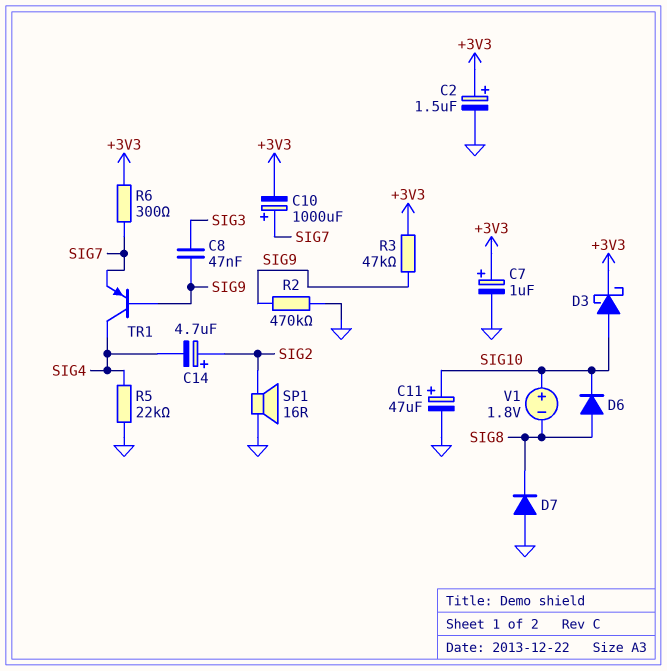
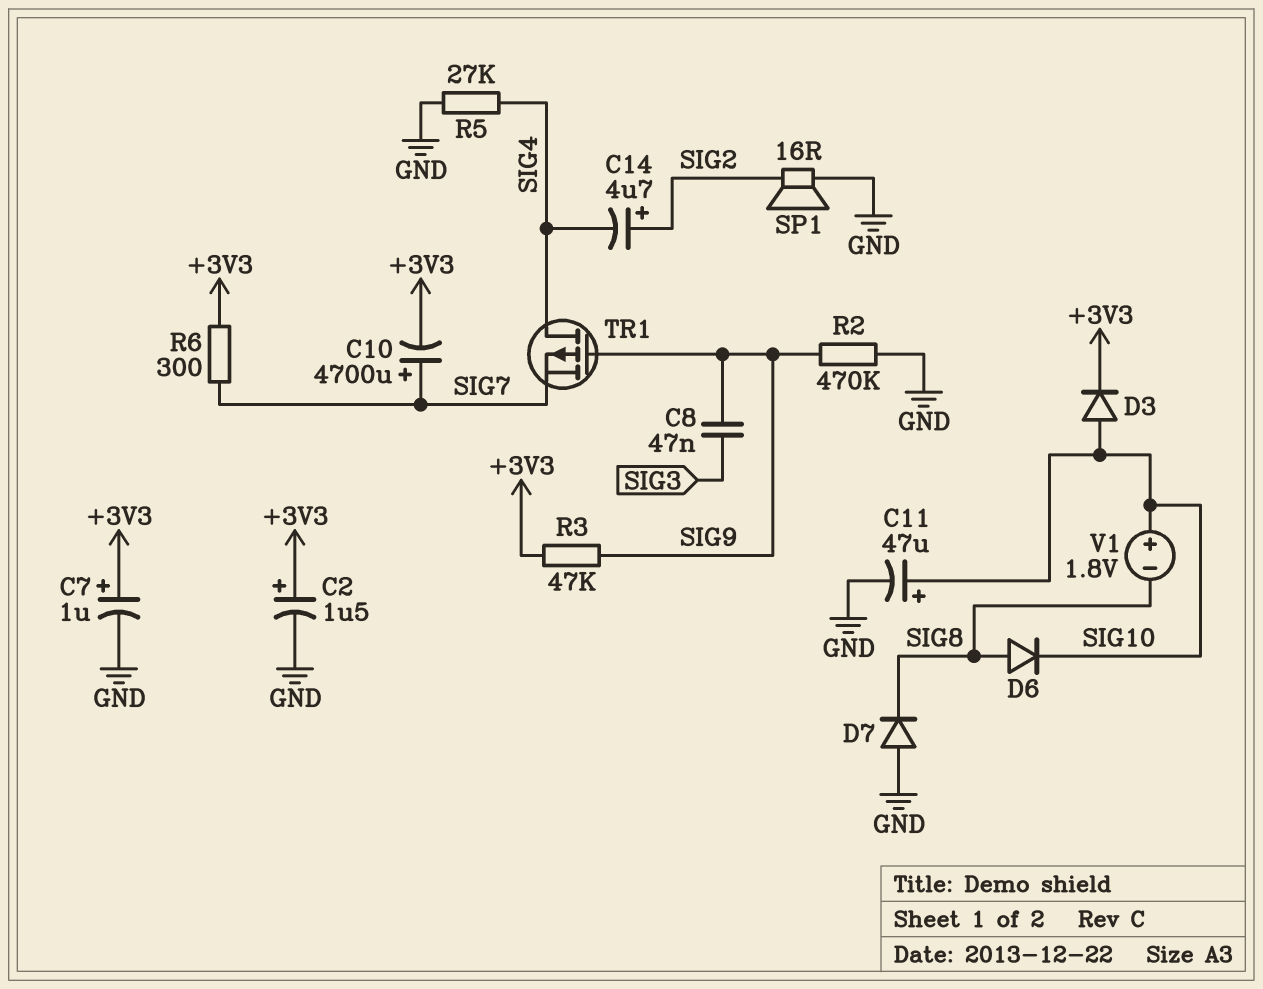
C10: 1000uF (plus SIG7, minus +3V3) -> 4700uF (plus SIG7, minus +3V3)
D3: schottky (A SIG10, K +3V3) -> diode (A SIG10, K +3V3)
R5: 22k (GND, SIG4) -> 27k (GND, SIG4)
TR1: PNP (B SIG9, C SIG4, E SIG7) -> PMOS (G SIG9, D SIG4, S SIG7)

